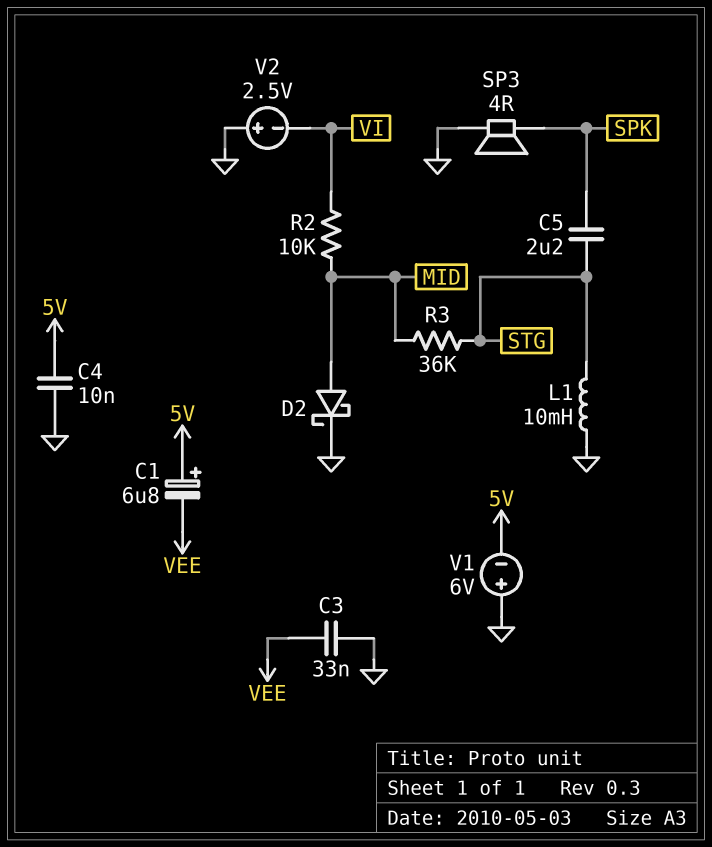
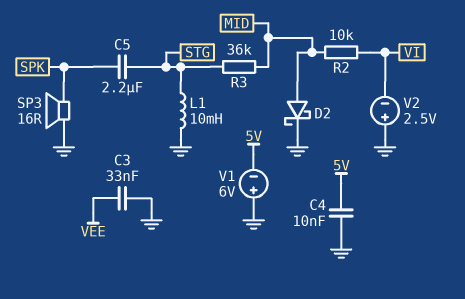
C1: 6.8uF (plus 5V, minus VEE) -> none
SP3: speaker 4R (GND, SPK) -> speaker 16R (GND, SPK)

